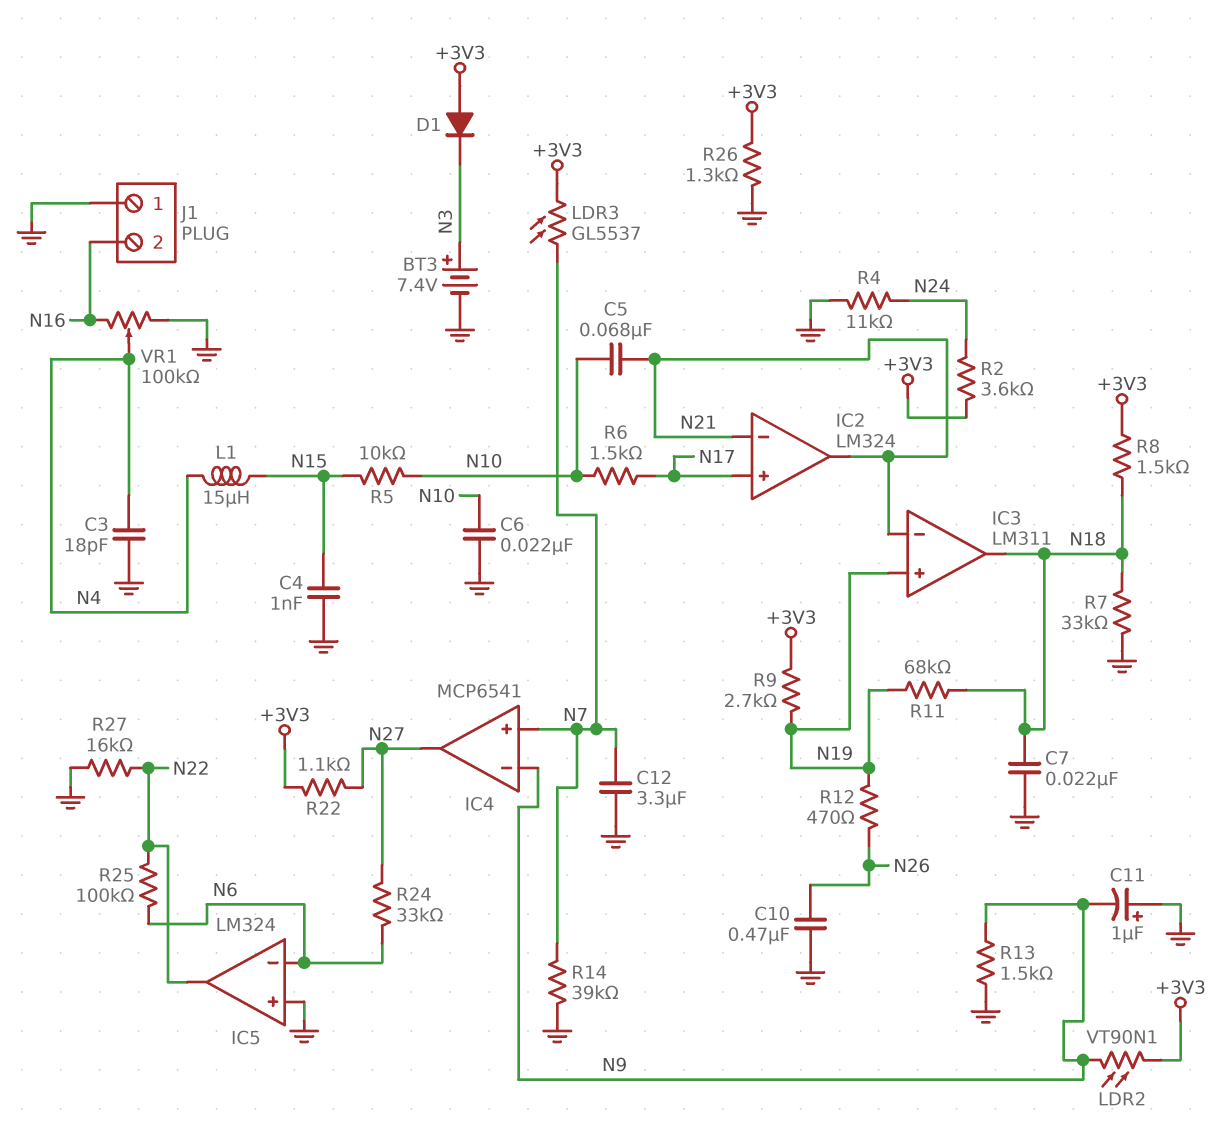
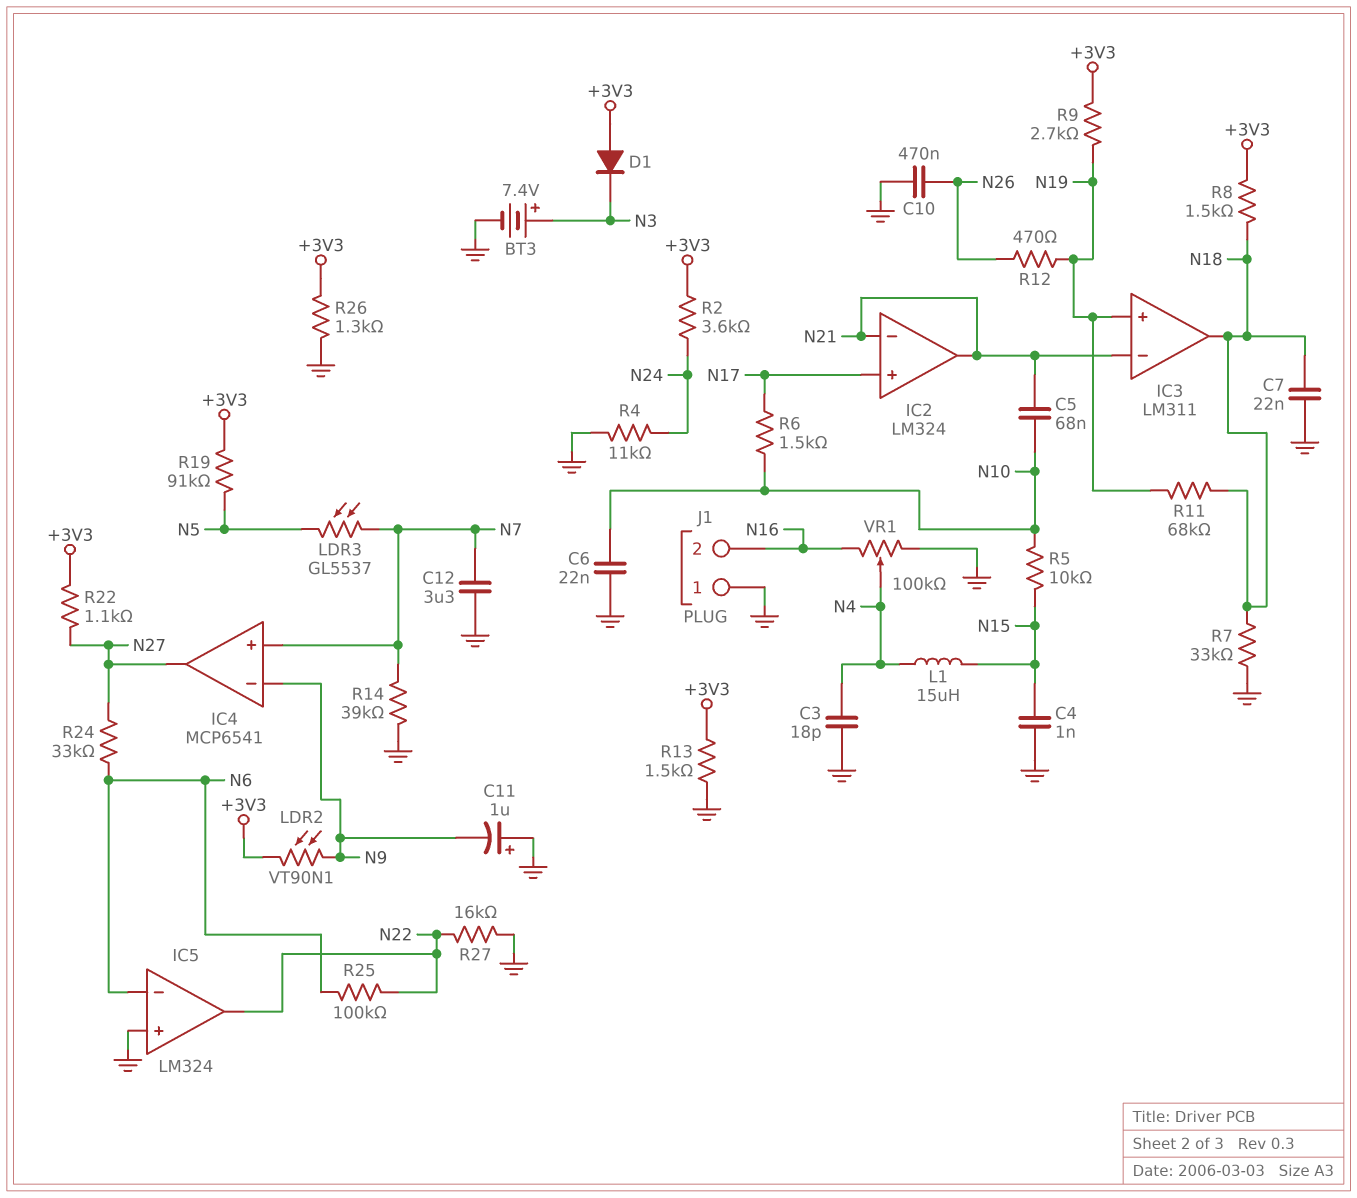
LDR3: GL5537 (+3V3, N7) -> GL5537 (N5, N7)
R13: 1.5k (GND, N9) -> 1.5k (+3V3, GND)
R19: none -> 91k (+3V3, N5)

